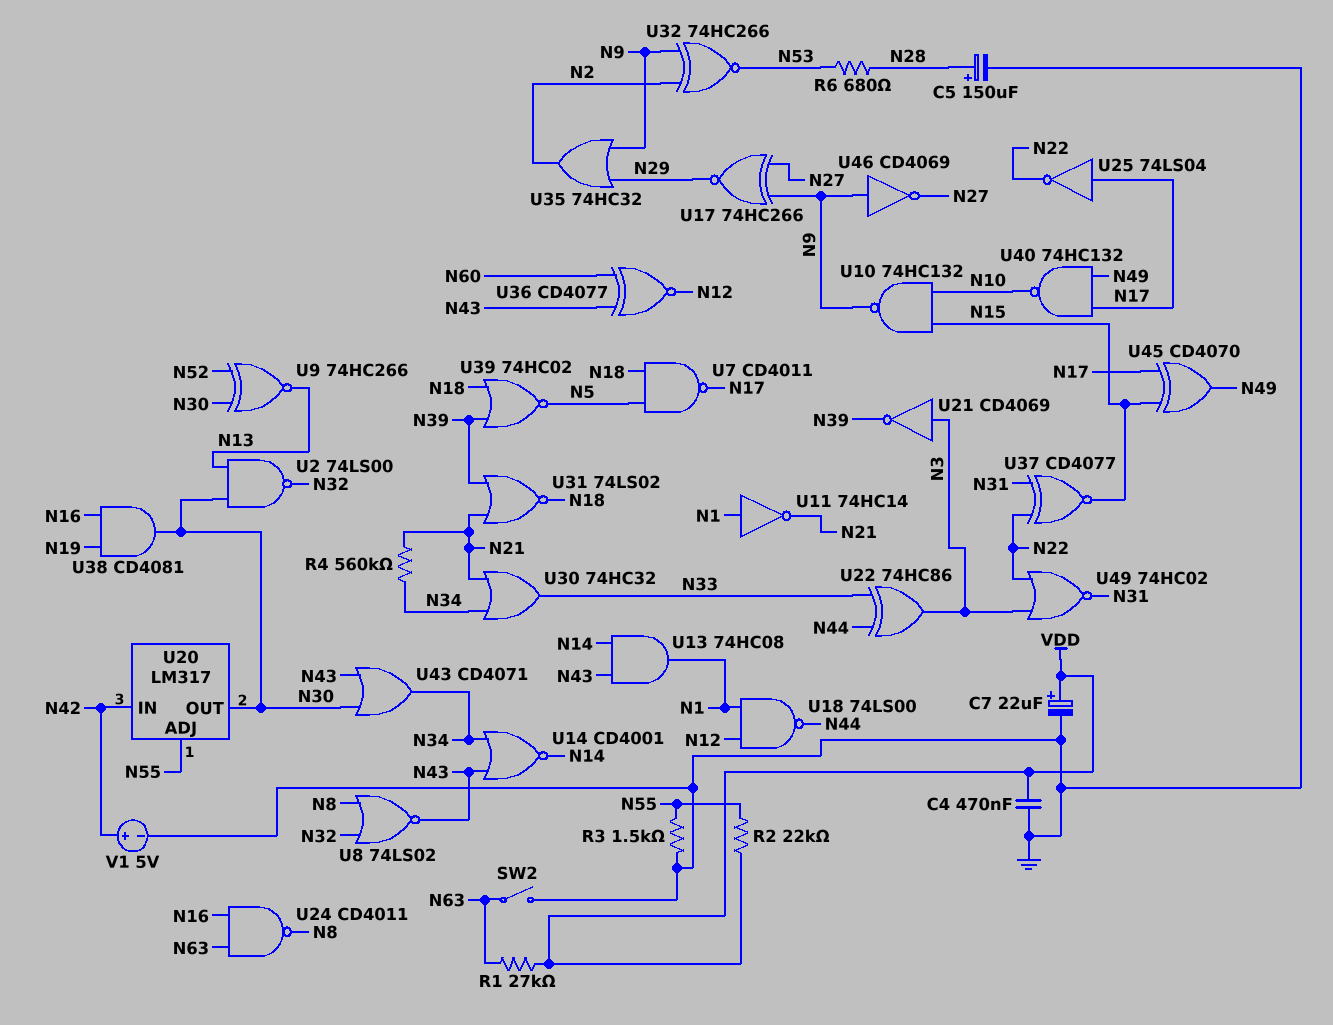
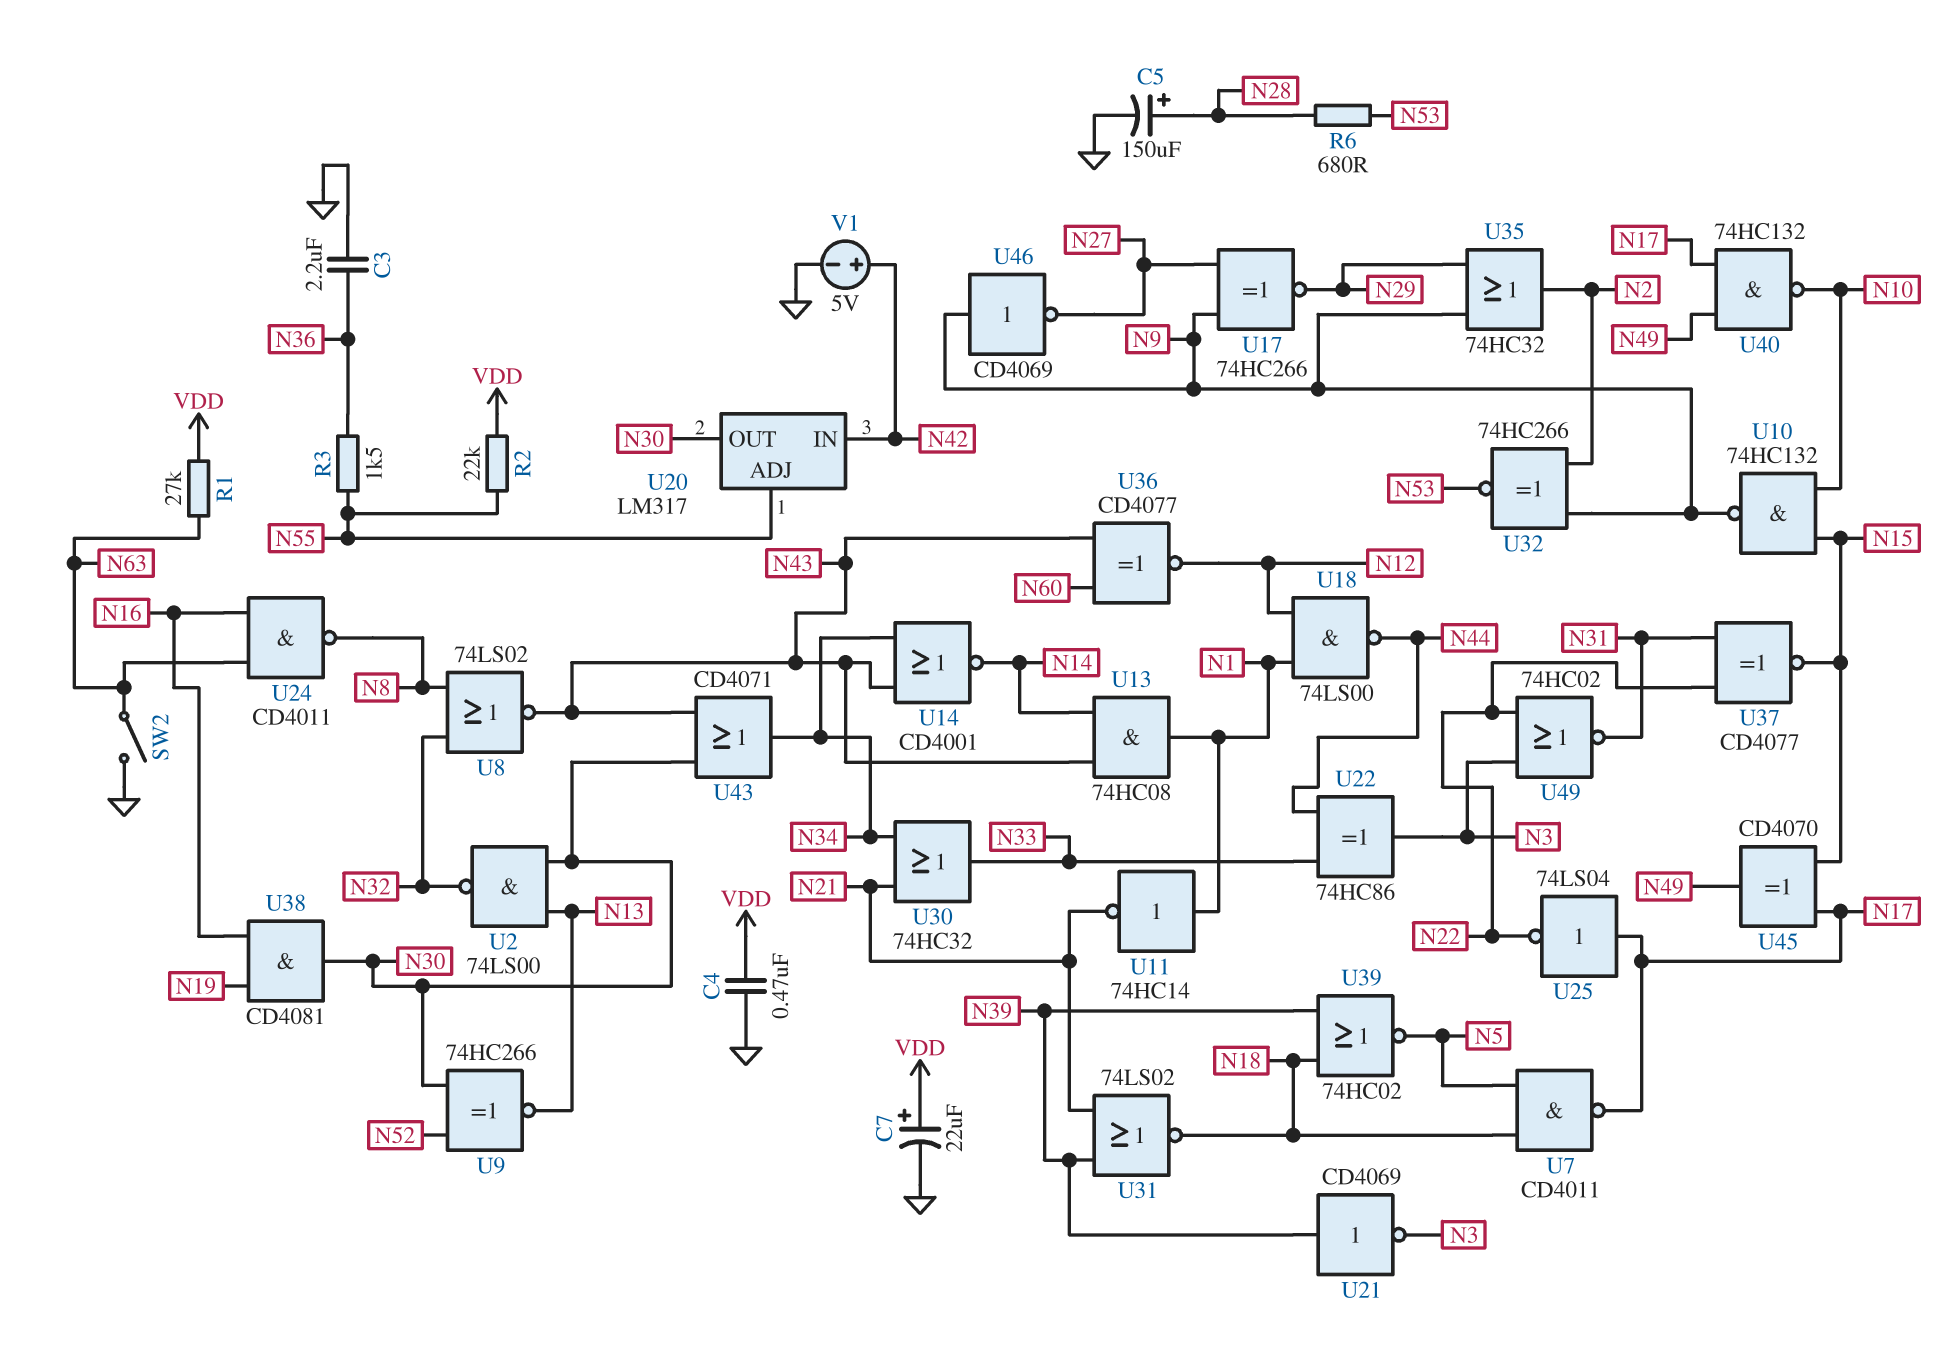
C3: none -> 2.2uF (GND, N36)
R3: 1.5k (GND, N55) -> 1.5k (N36, N55)
R4: 560k (N21, N34) -> none
U21: NOT CD4069 (in N3, out N39) -> NOT CD4069 (in N39, out N3)

